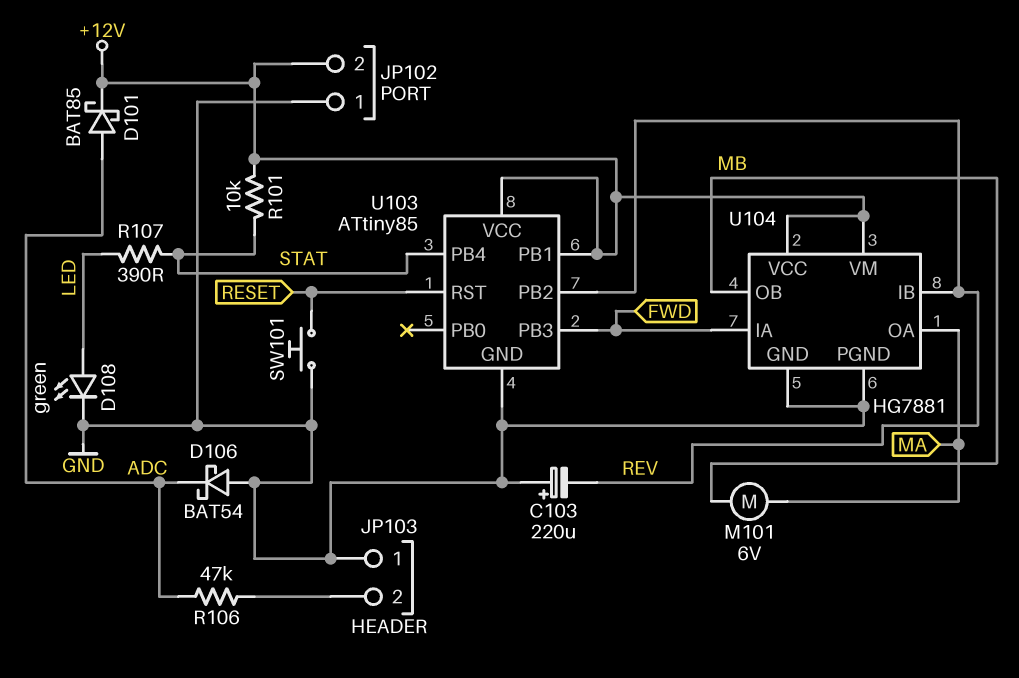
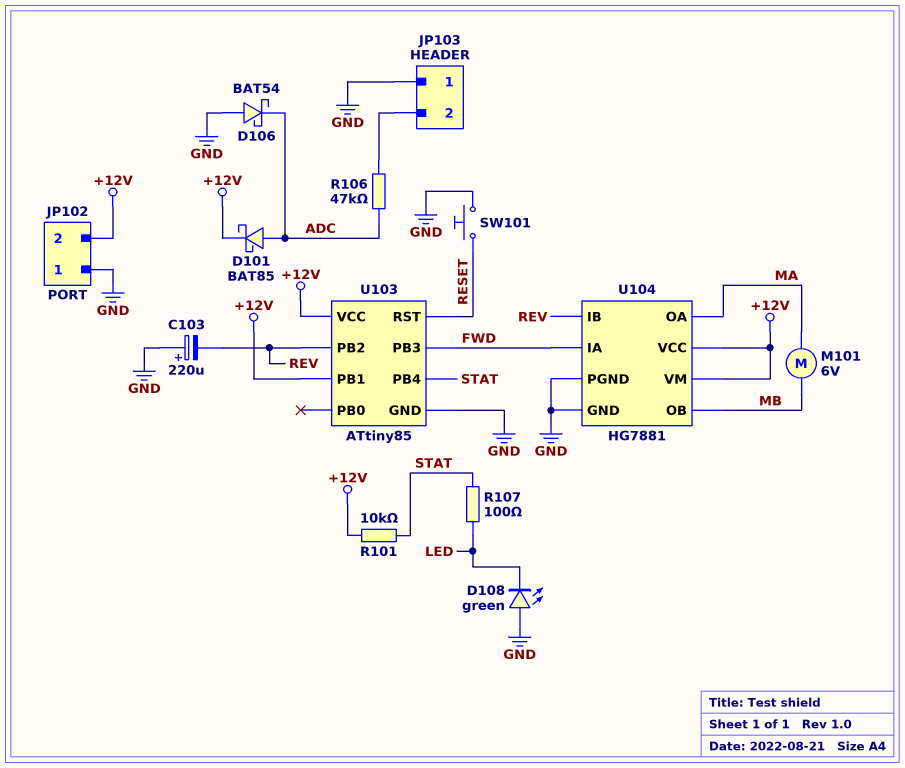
D108: LED green (A LED, K GND) -> LED green (A GND, K LED)
R107: 390 (LED, STAT) -> 100 (LED, STAT)

